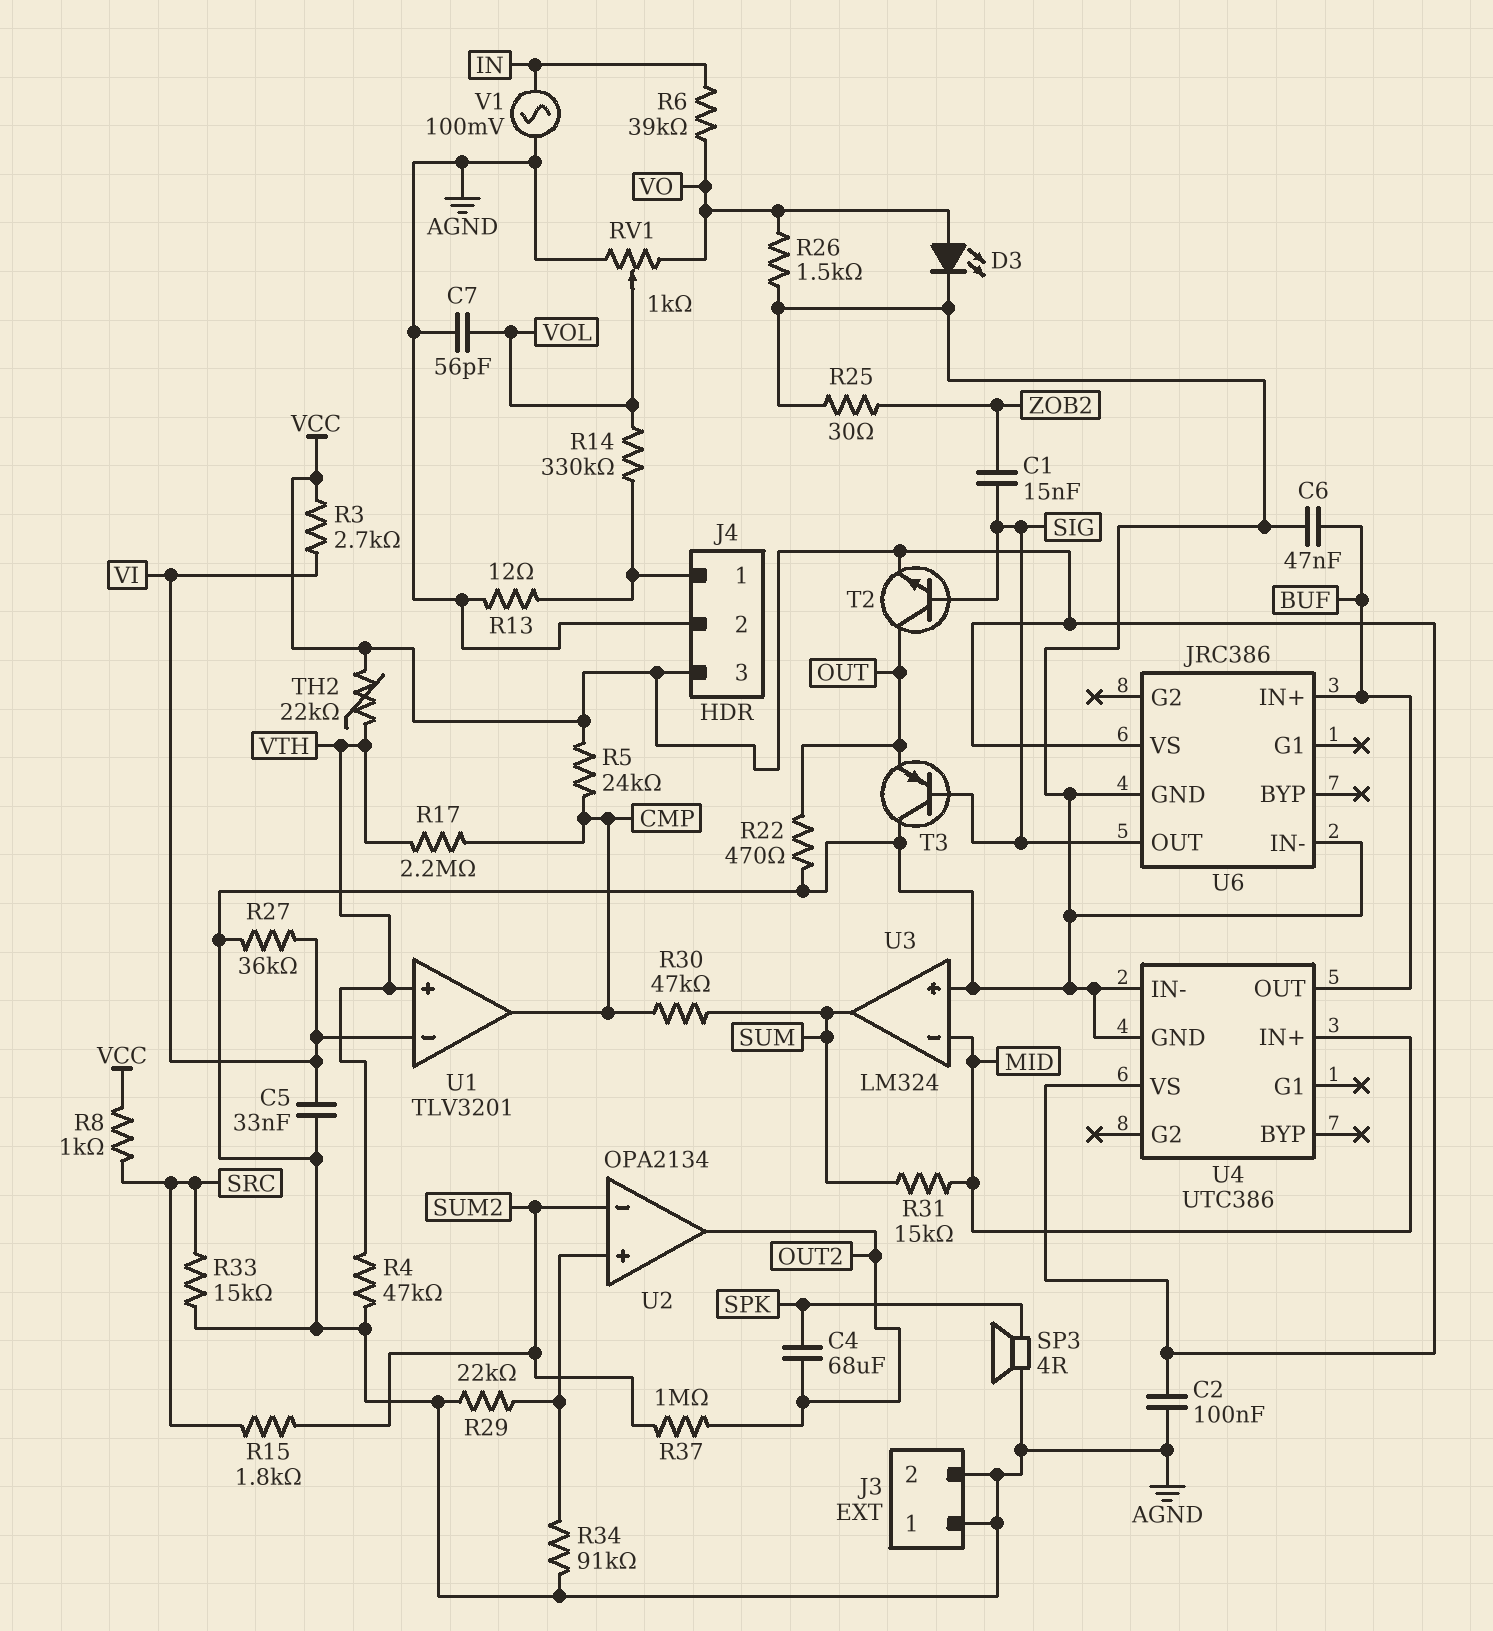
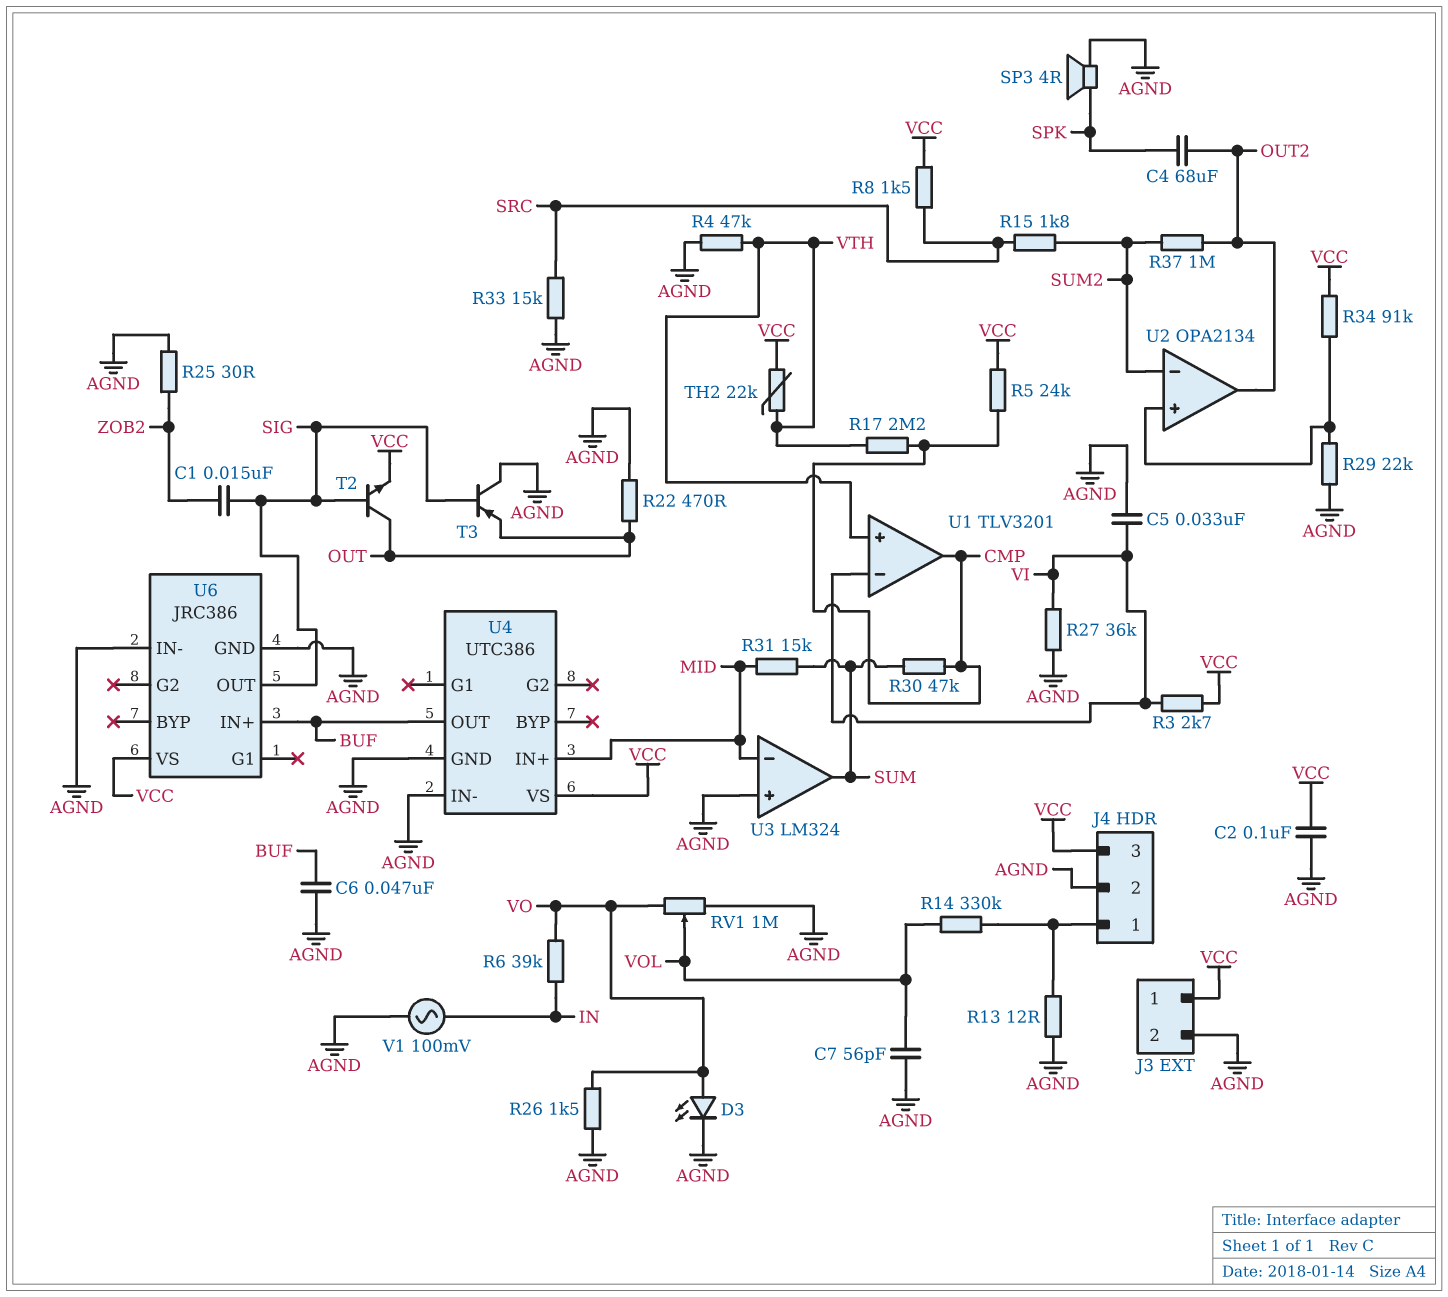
J3 pin 1: AGND -> VCC
R8: 1k (SRC, VCC) -> 1.5k (SRC, VCC)
R34: 91k (AGND, U2/in+) -> 91k (U2/in+, VCC)
RV1: 1k (AGND, VO, wiper VOL) -> 1M (AGND, VO, wiper VOL)

